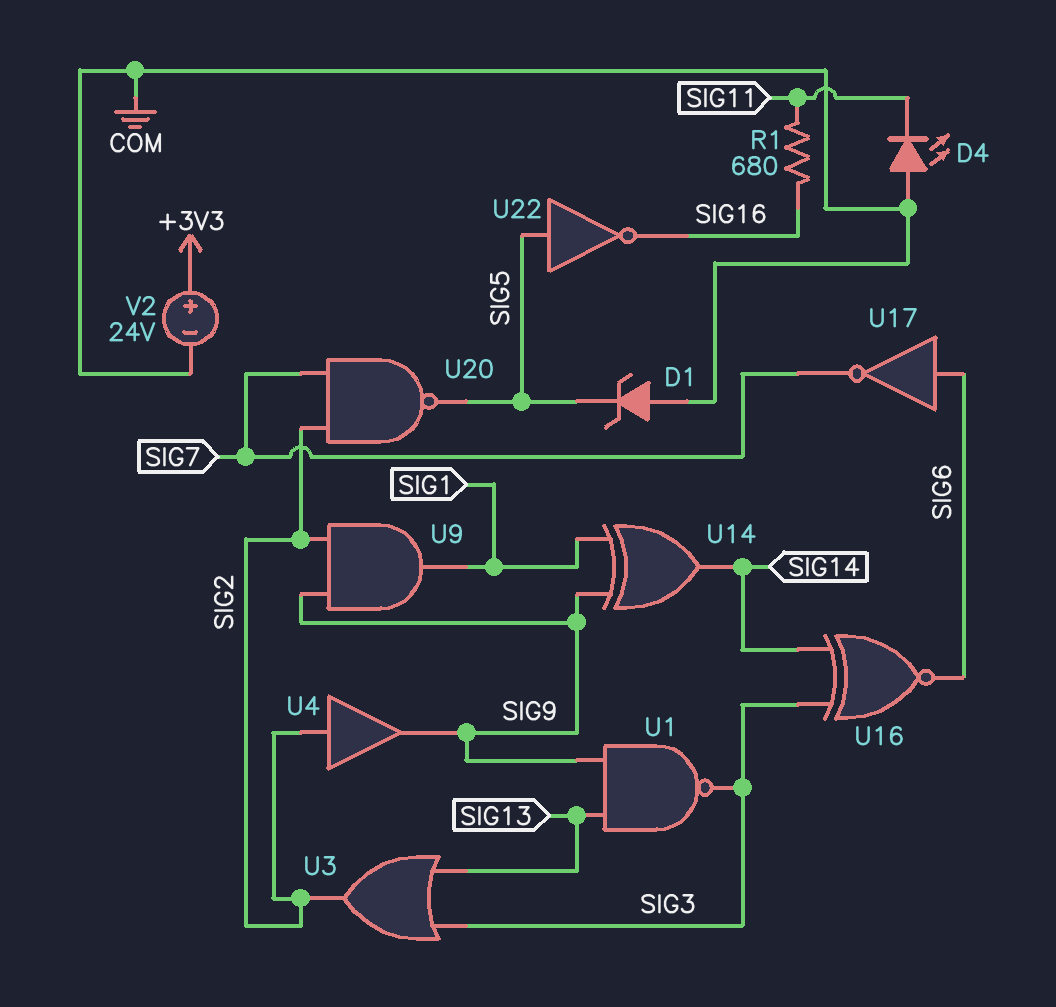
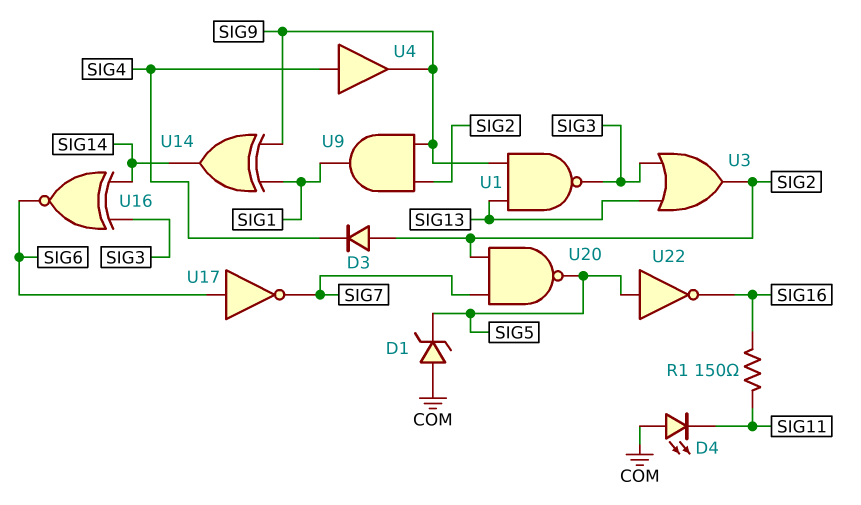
D3: none -> diode (A SIG2, K SIG4)
R1: 680 (SIG11, SIG16) -> 150 (SIG11, SIG16)
U4: buffer (in SIG2, out SIG9) -> buffer (in SIG4, out SIG9)
V2: 24V (plus +3V3, minus COM) -> none

